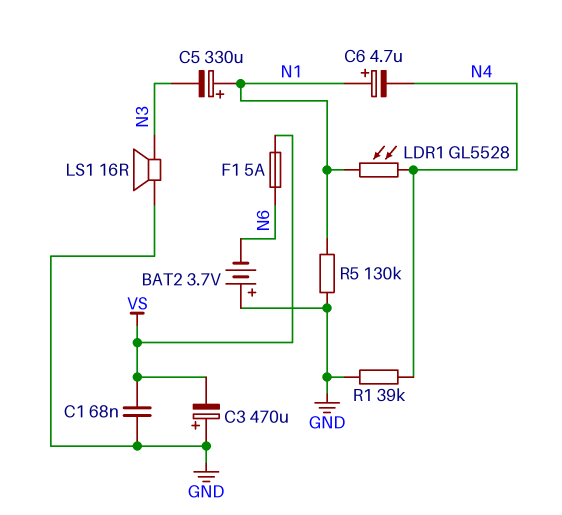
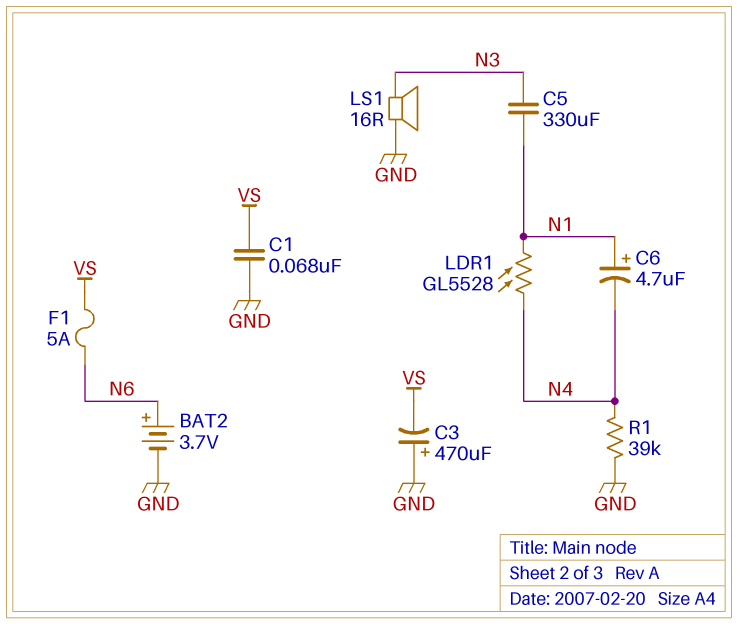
BAT2: 3.7V (plus GND, minus N6) -> 3.7V (plus N6, minus GND)
C5: 330uF (plus N1, minus N3) -> 330uF (N1, N3)
R5: 130k (GND, N1) -> none

